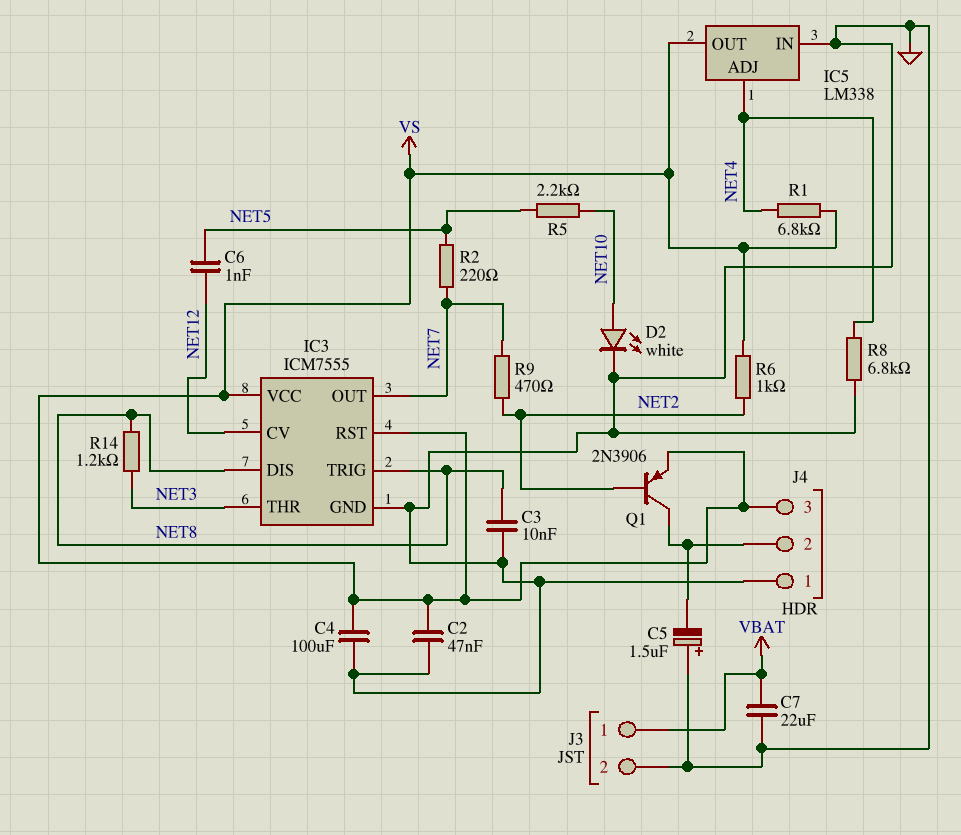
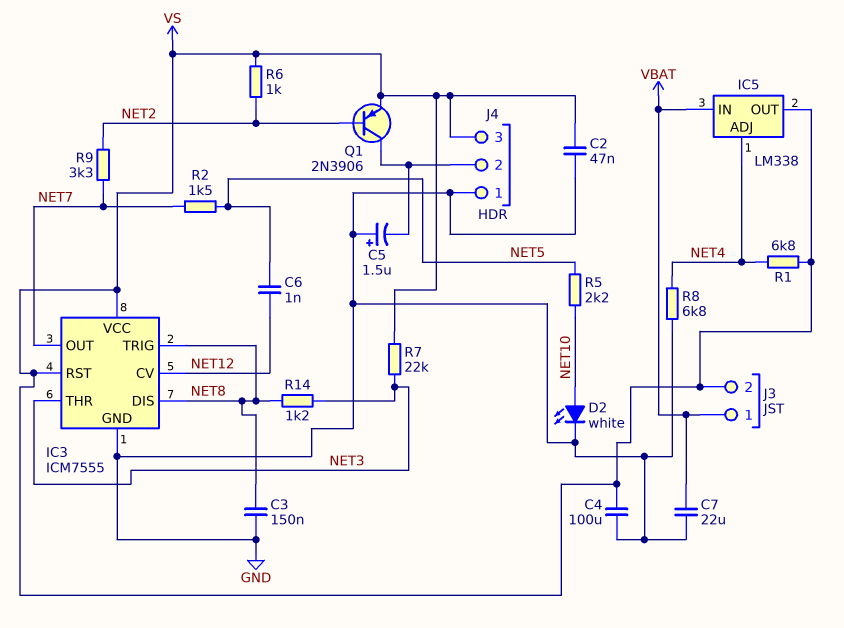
C3: 10nF (GND, NET8) -> 150nF (GND, NET8)
IC5 pin IN: GND -> VBAT
J3 pin 2: GND -> VS
R2: 220 (NET5, NET7) -> 1.5k (NET5, NET7)
R7: none -> 22k (NET3, VS)
R9: 470 (NET2, NET7) -> 3.3k (NET2, NET7)

